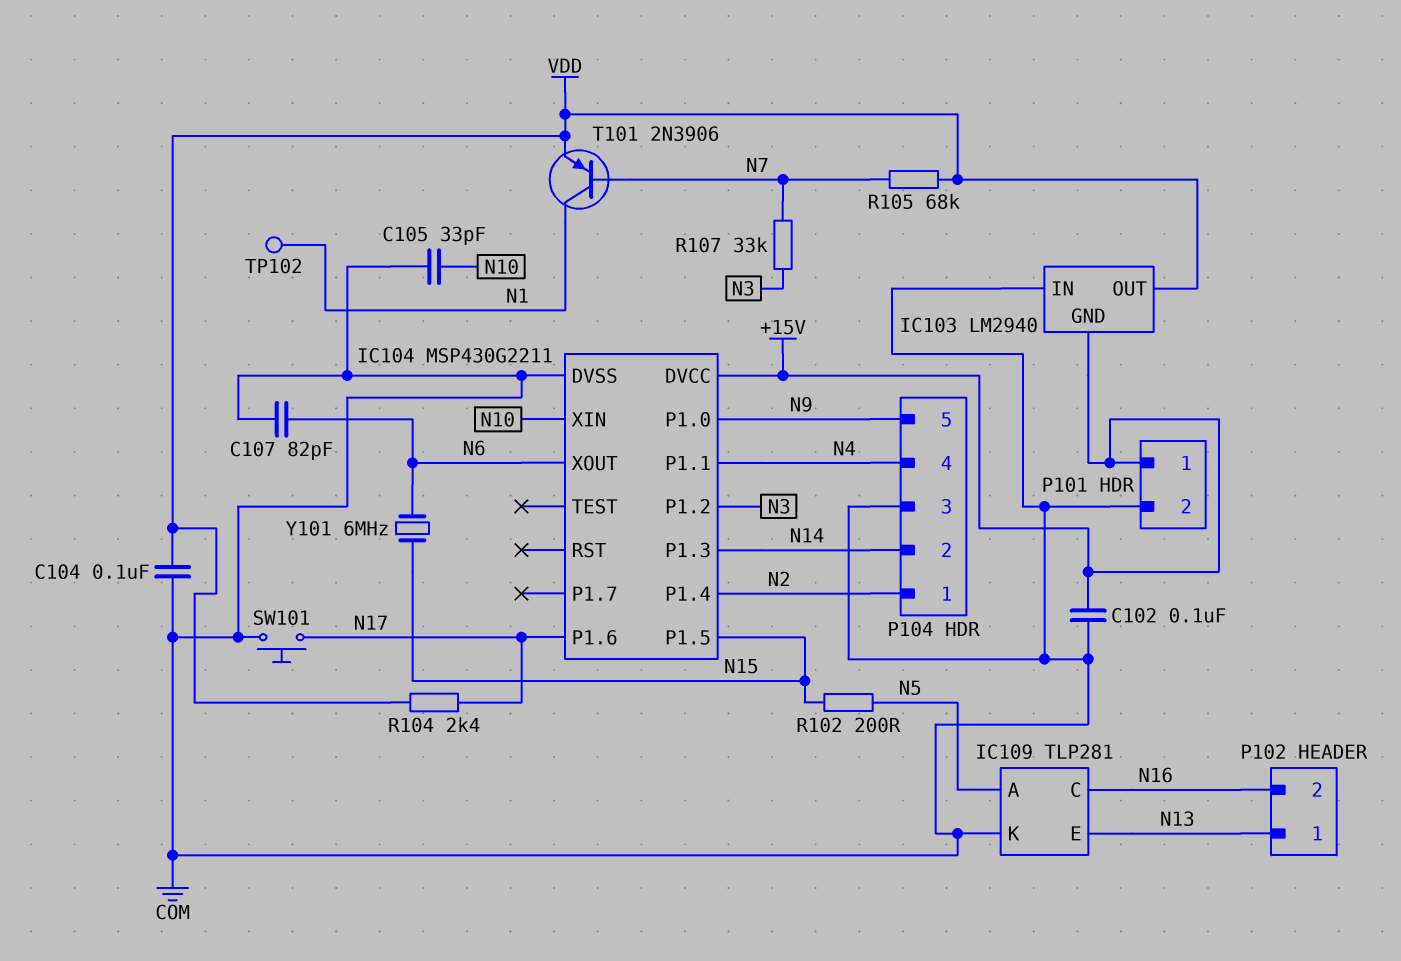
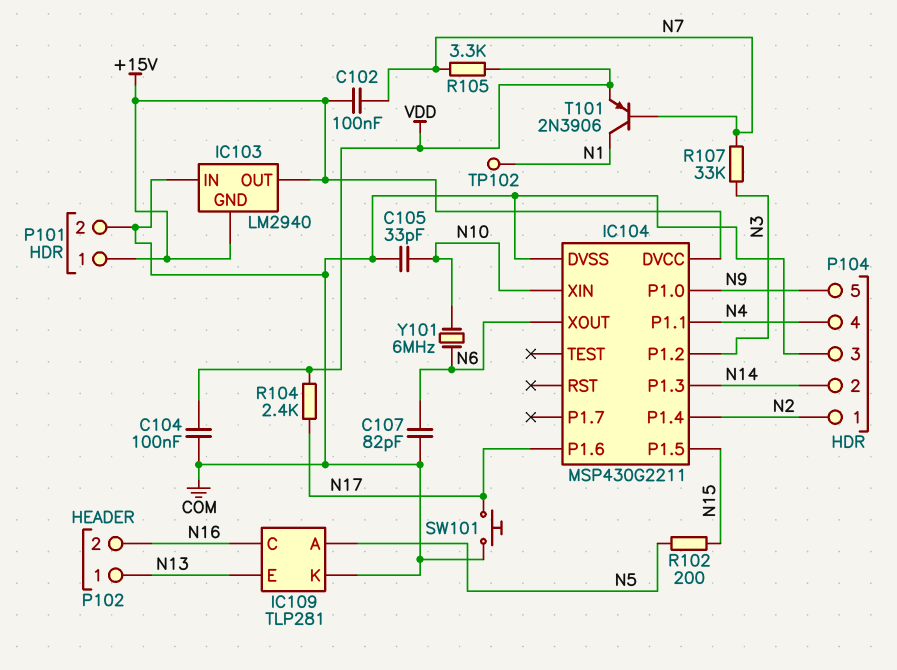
C102: 100nF (+15V, COM) -> 100nF (+15V, N7)
IC103 pin OUT: VDD -> +15V
R105: 68k (N7, VDD) -> 3.3k (N7, VDD)
Y101: 6MHz (N6, N15) -> 6MHz (N6, N10)

